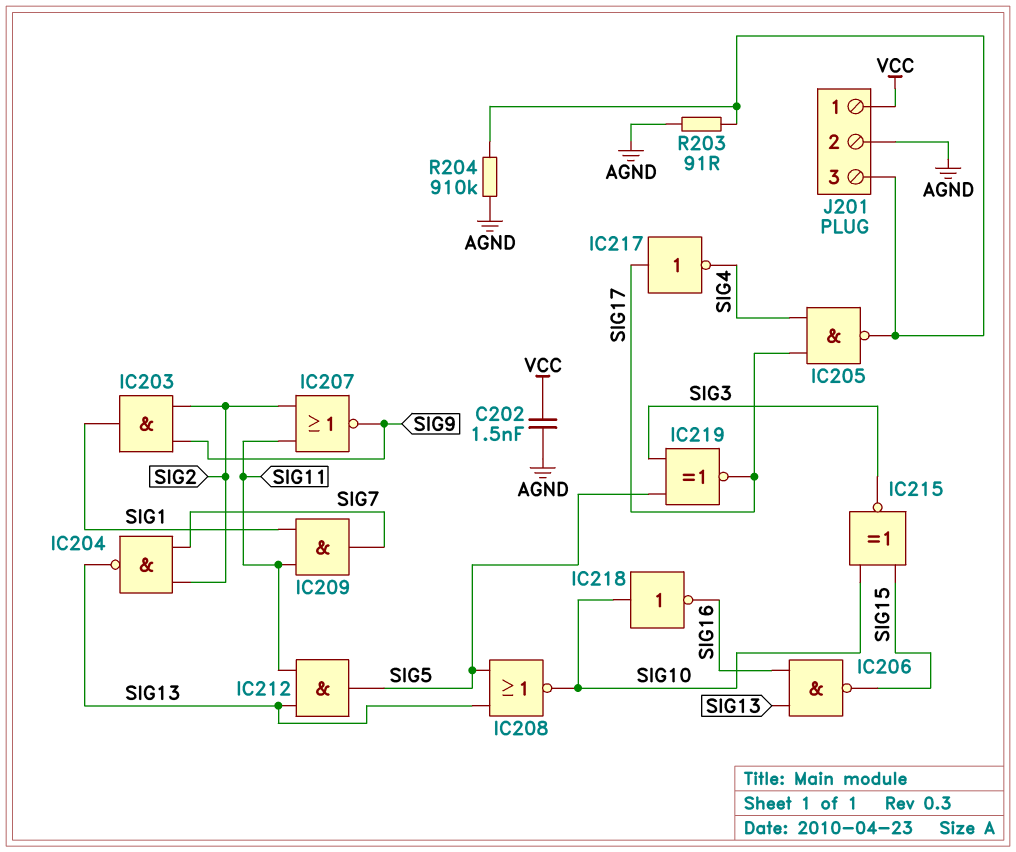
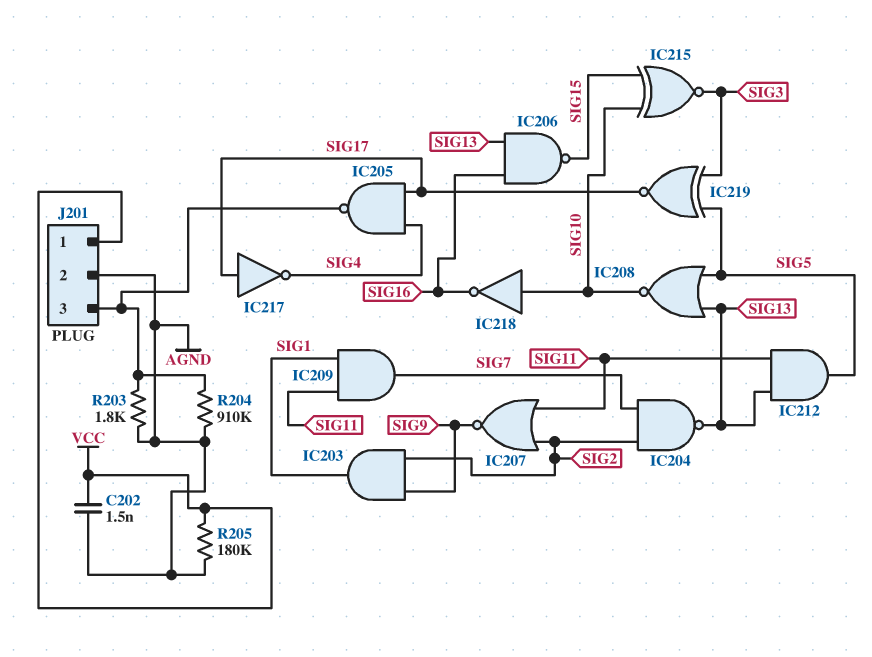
R203: 91 (AGND, J201/3) -> 1.8k (AGND, J201/3)
R205: none -> 180k (AGND, VCC)

